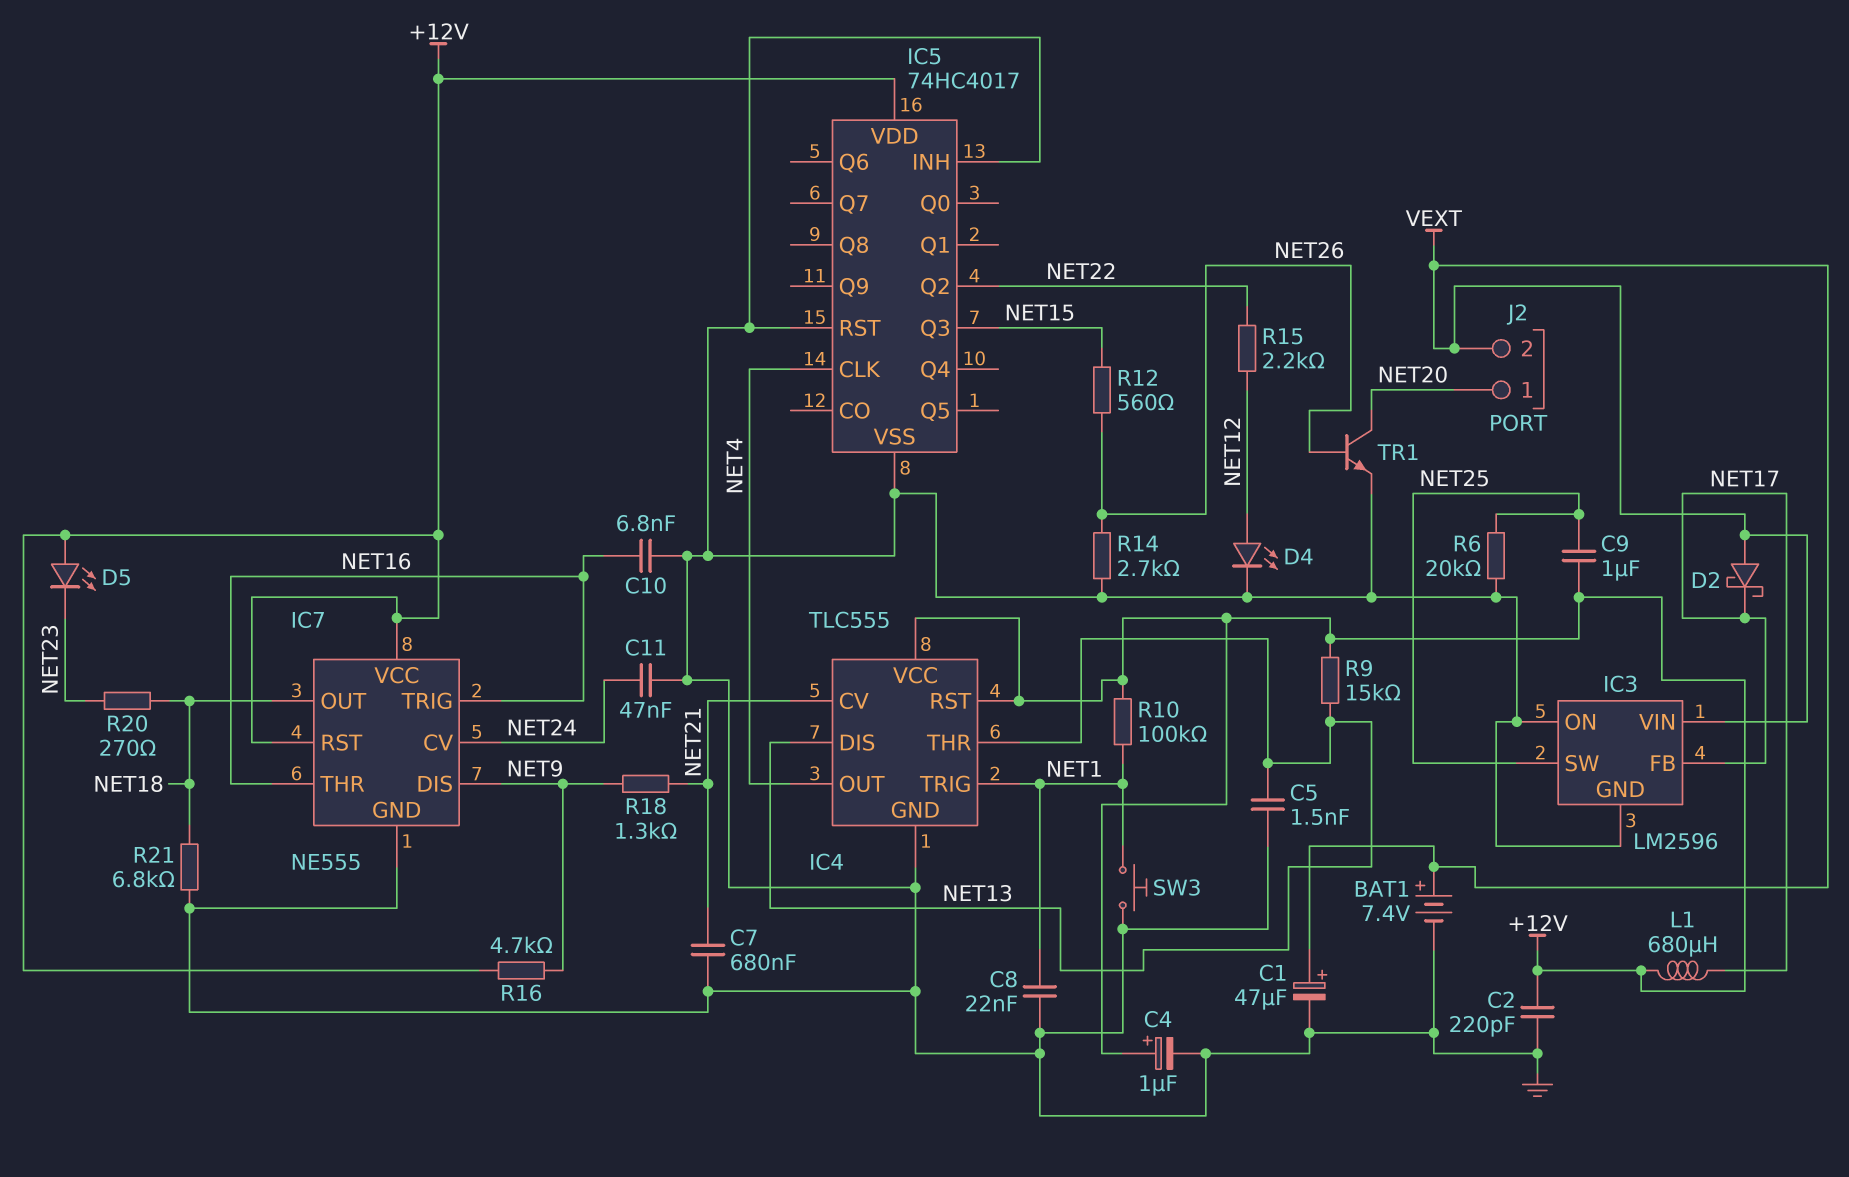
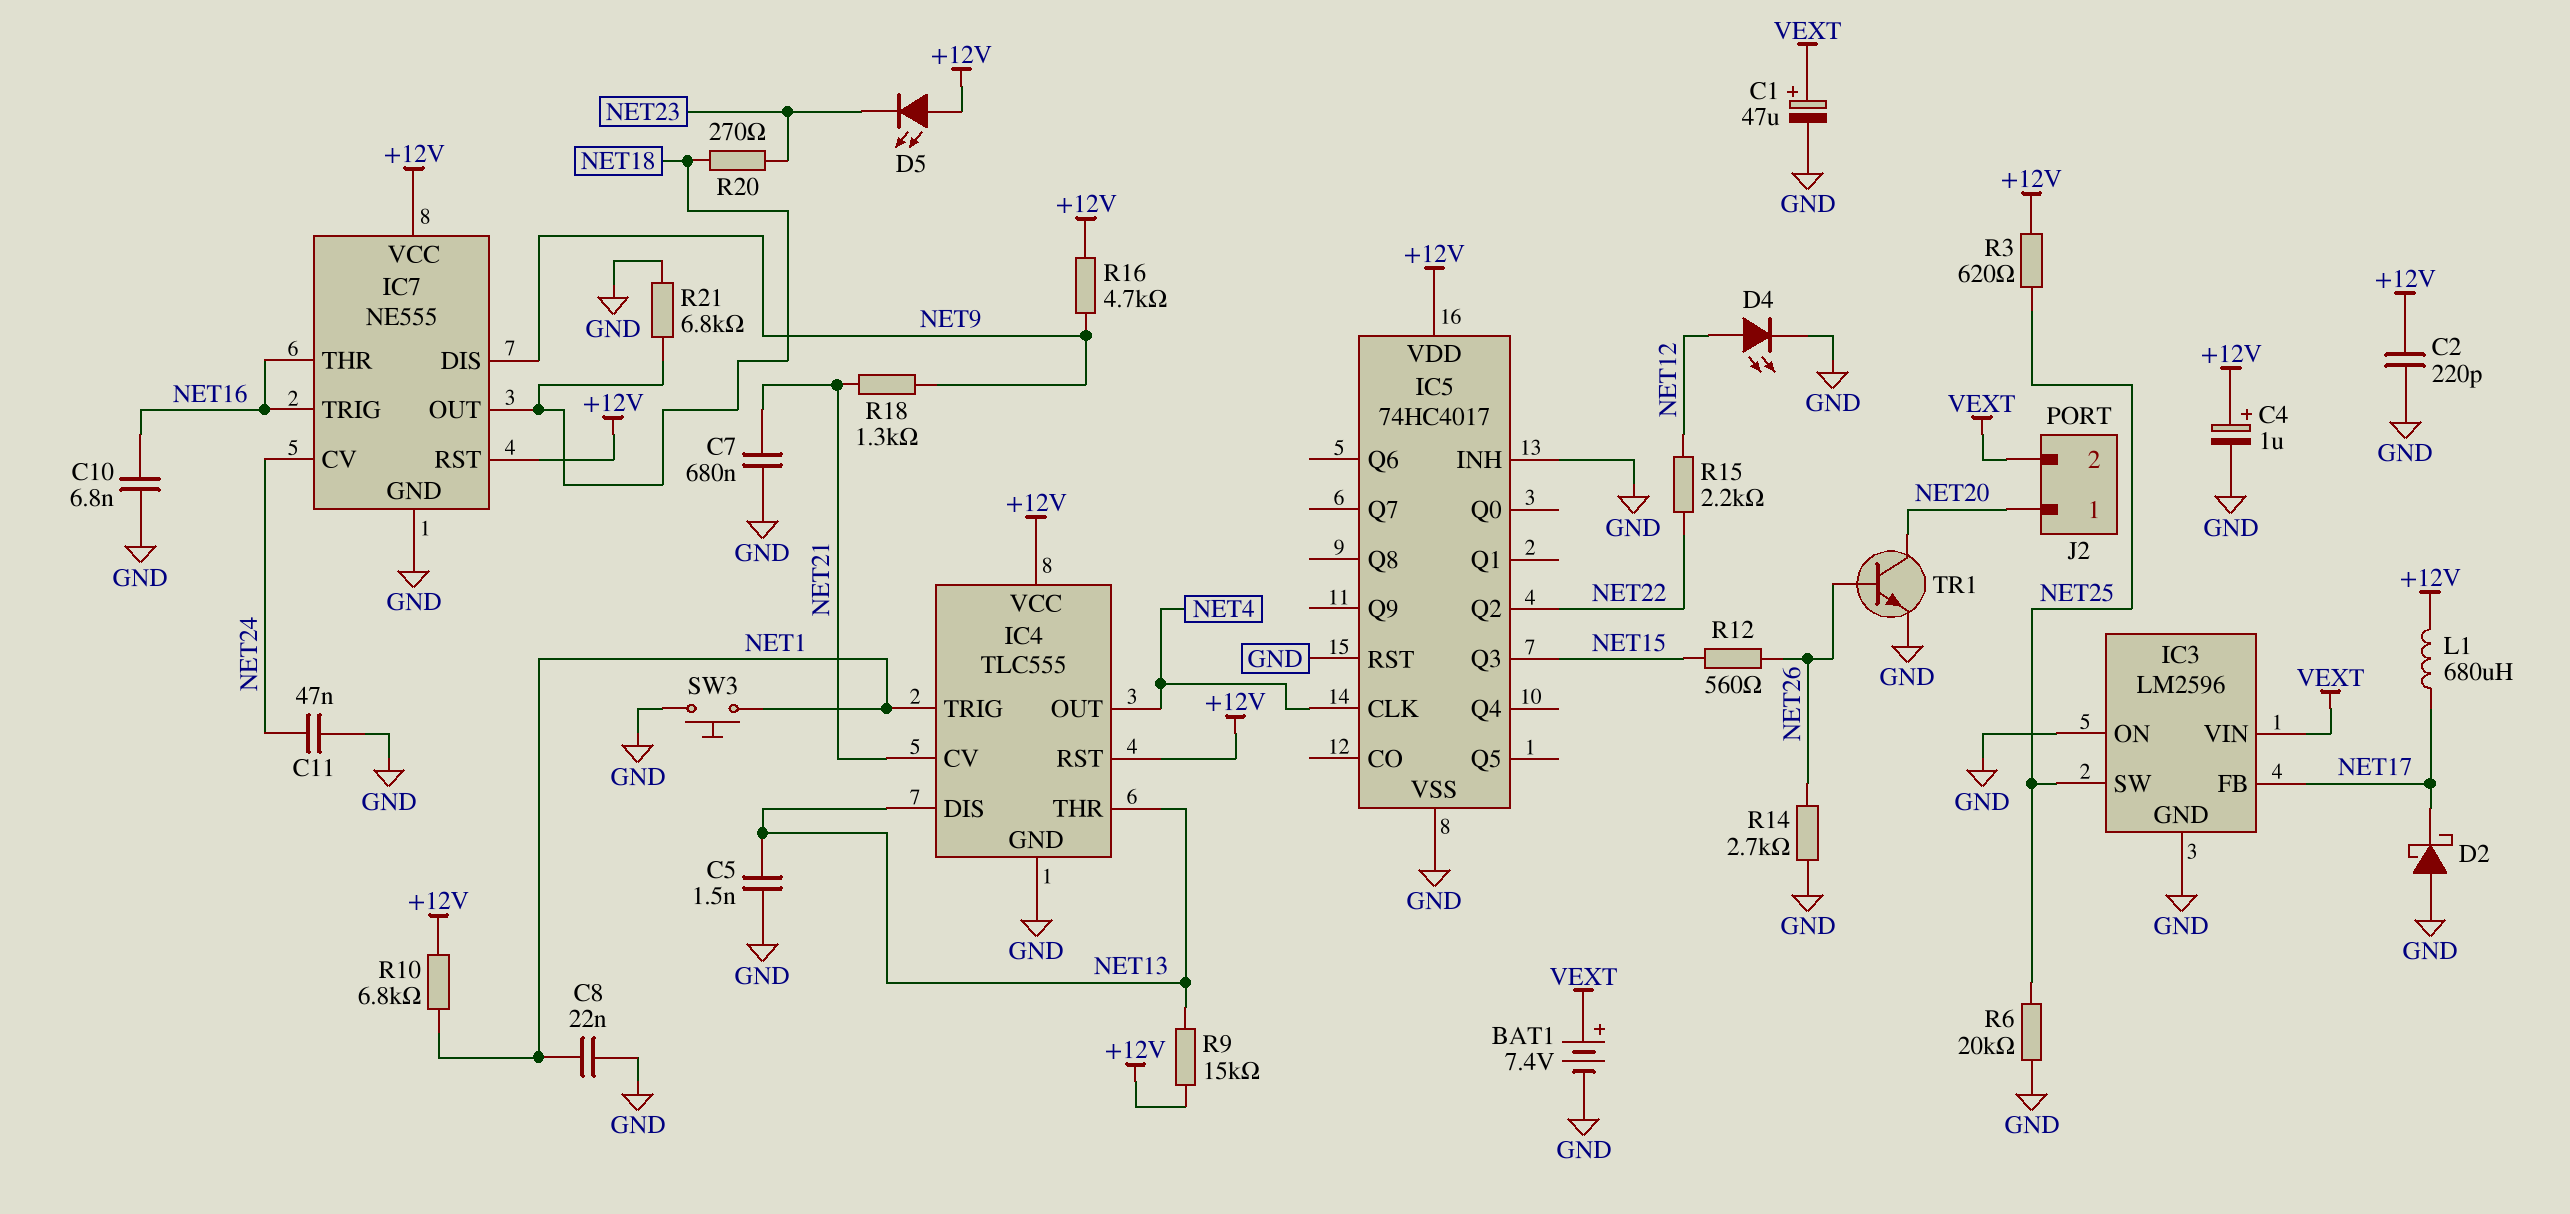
C9: 1uF (+12V, NET25) -> none
D2: schottky (A VEXT, K NET17) -> schottky (A GND, K NET17)
R3: none -> 620 (+12V, NET25)
R10: 100k (+12V, NET1) -> 6.8k (+12V, NET1)

